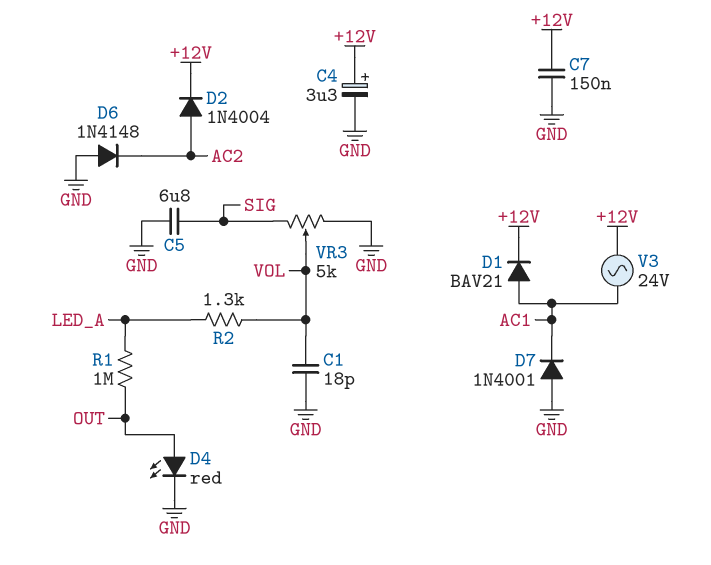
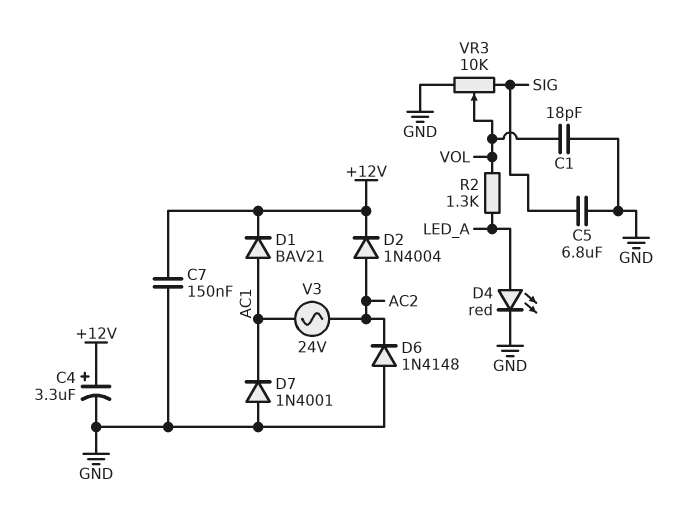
D4: LED red (A OUT, K GND) -> LED red (A LED_A, K GND)
R1: 1M (LED_A, OUT) -> none
V3: AC 24V (+12V, AC1) -> AC 24V (AC1, AC2)
VR3: 5k (GND, SIG, wiper VOL) -> 10k (GND, SIG, wiper VOL)

